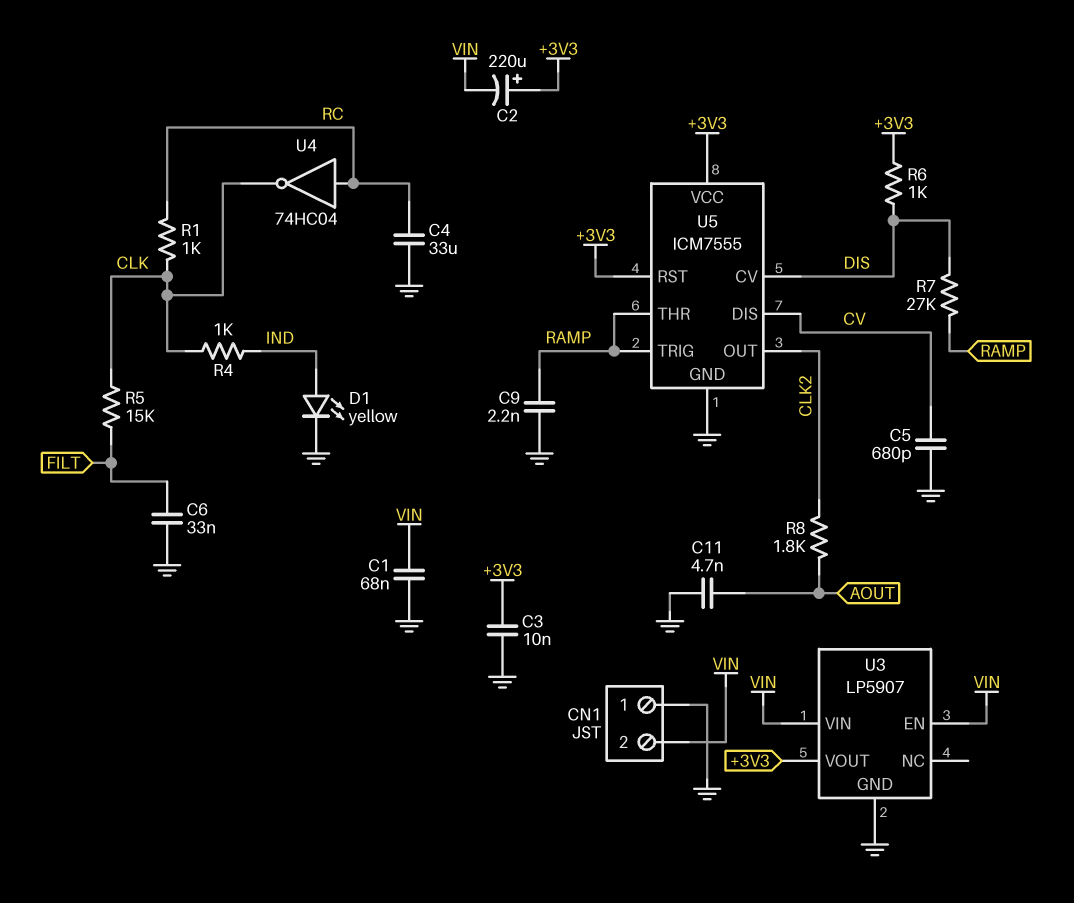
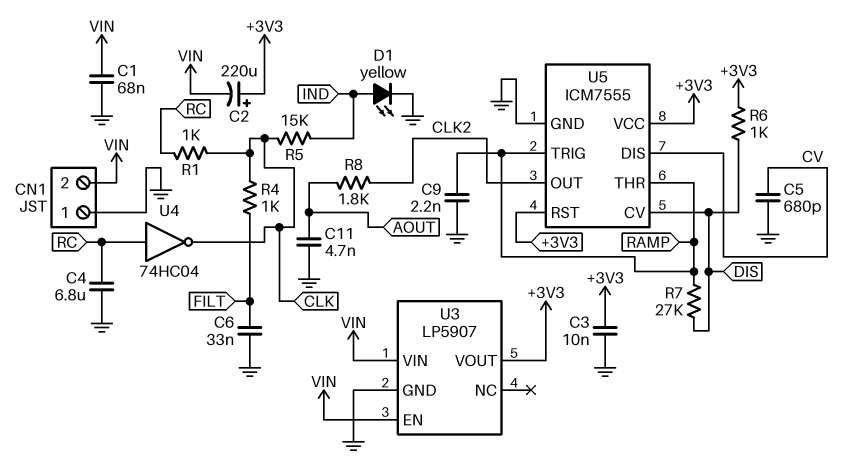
C4: 33uF (GND, RC) -> 6.8uF (GND, RC)
R4: 1k (CLK, IND) -> 1k (CLK, FILT)
R5: 15k (CLK, FILT) -> 15k (CLK, IND)

